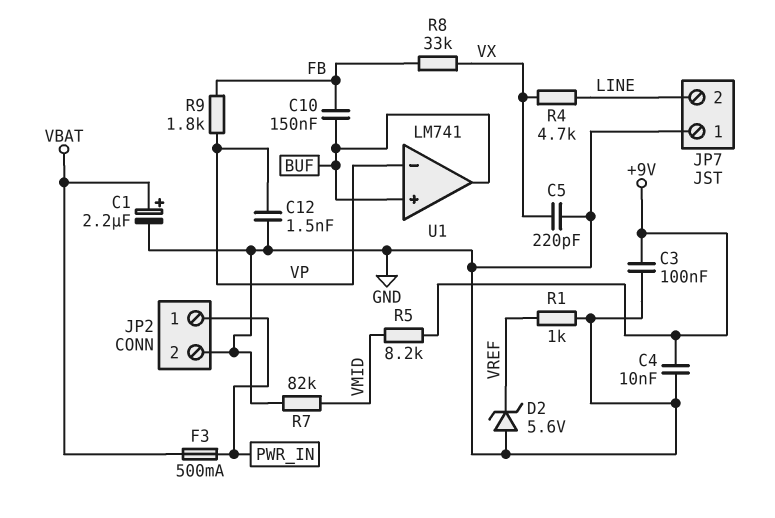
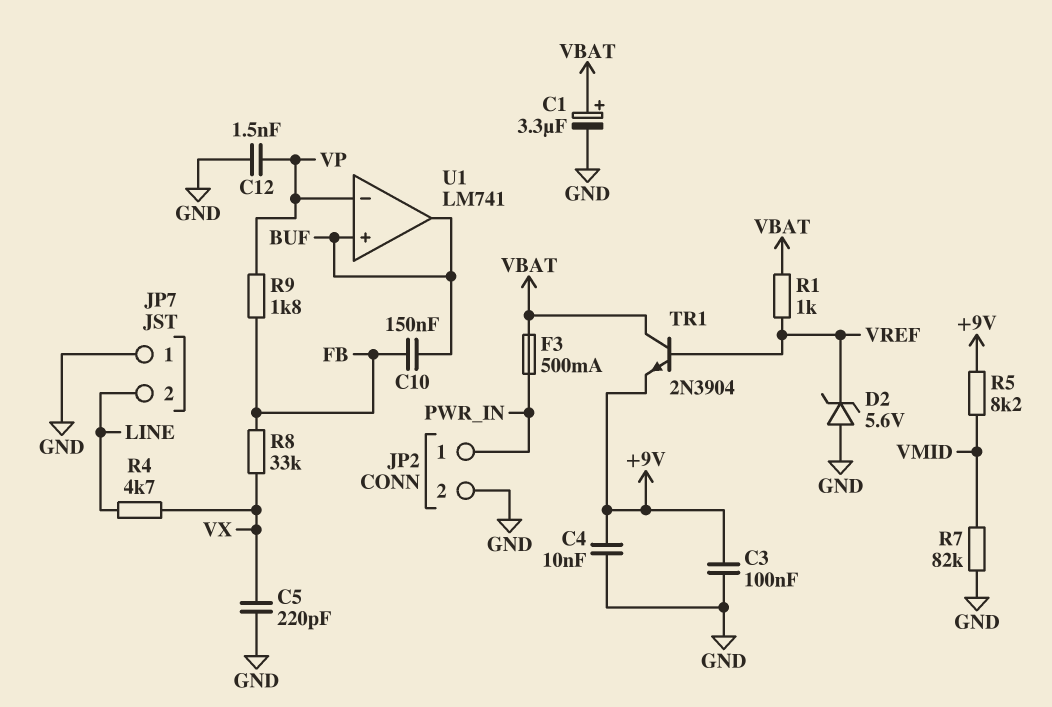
C1: 2.2uF (plus VBAT, minus GND) -> 3.3uF (plus VBAT, minus GND)
R1: 1k (GND, VREF) -> 1k (VBAT, VREF)
TR1: none -> NPN 2N3904 (B VREF, C VBAT, E +9V)

